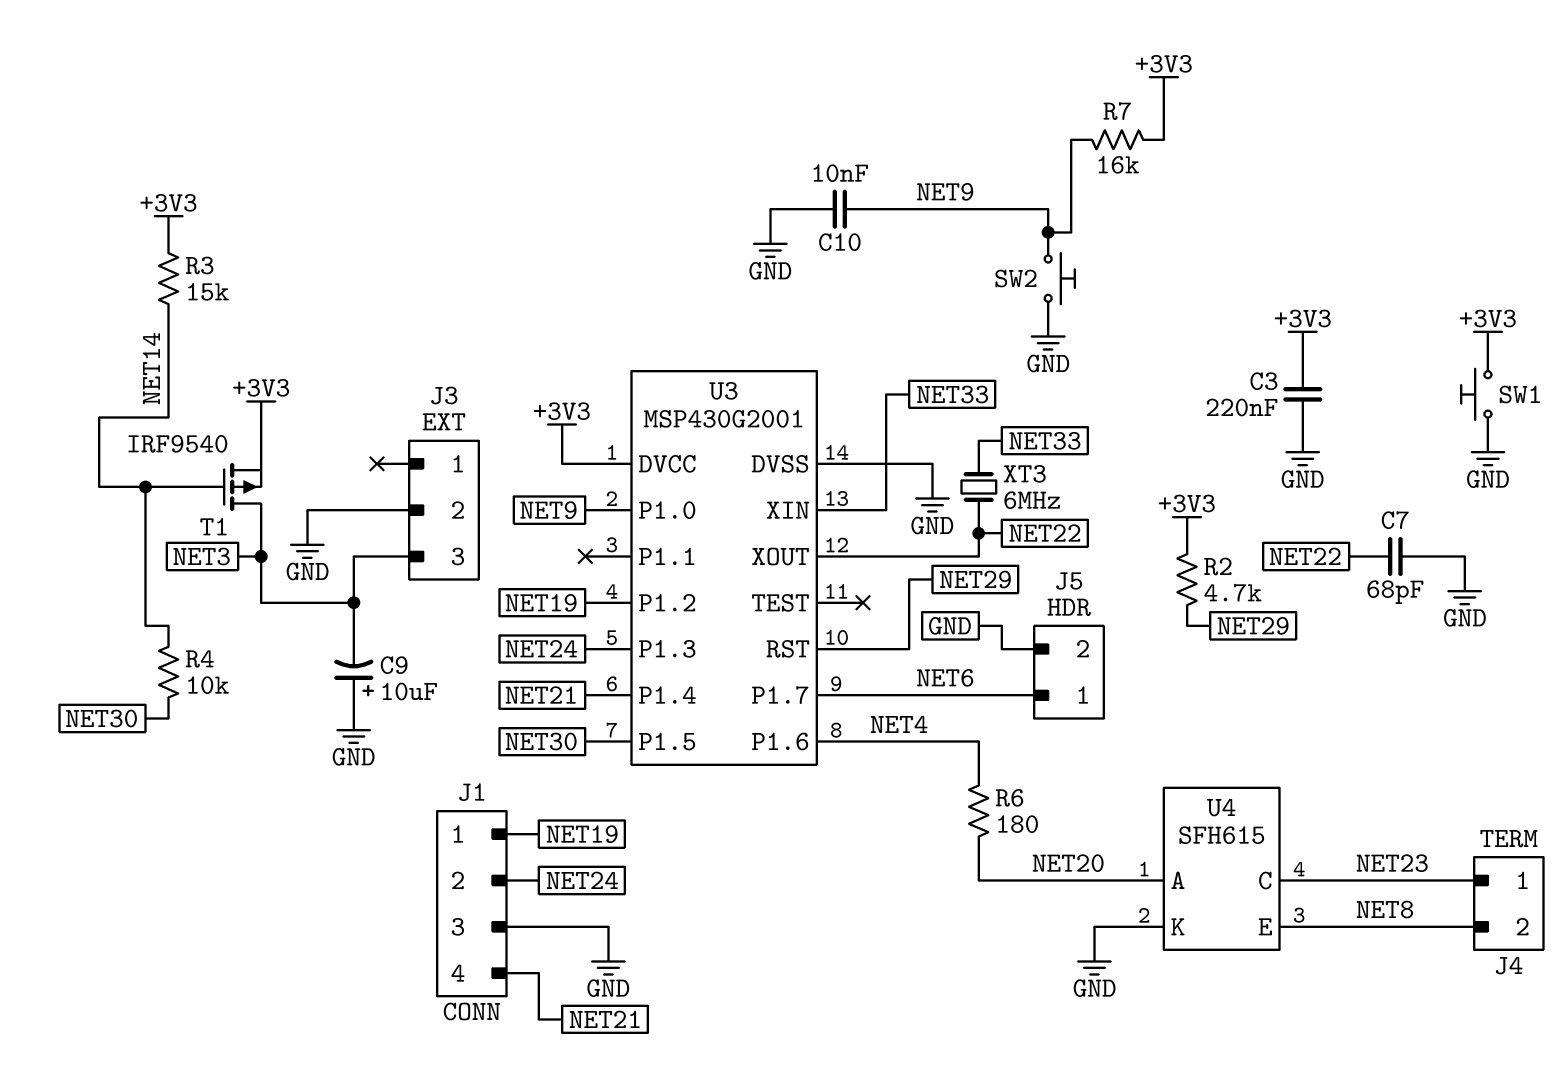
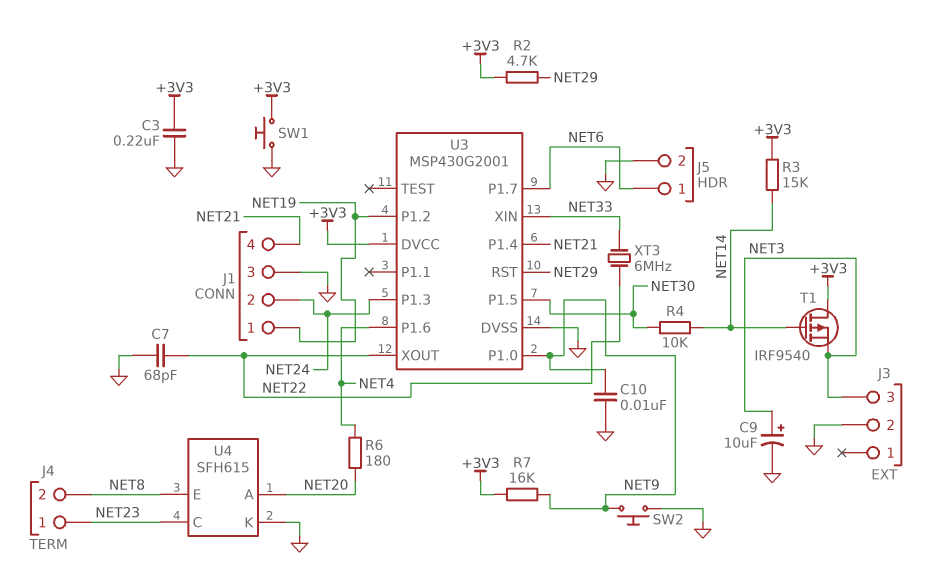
C9: 10uF (plus GND, minus NET3) -> 10uF (plus NET3, minus GND)
T1: PMOS IRF9540 (G NET14, D NET3, S +3V3) -> PMOS IRF9540 (G NET14, D +3V3, S NET3)

